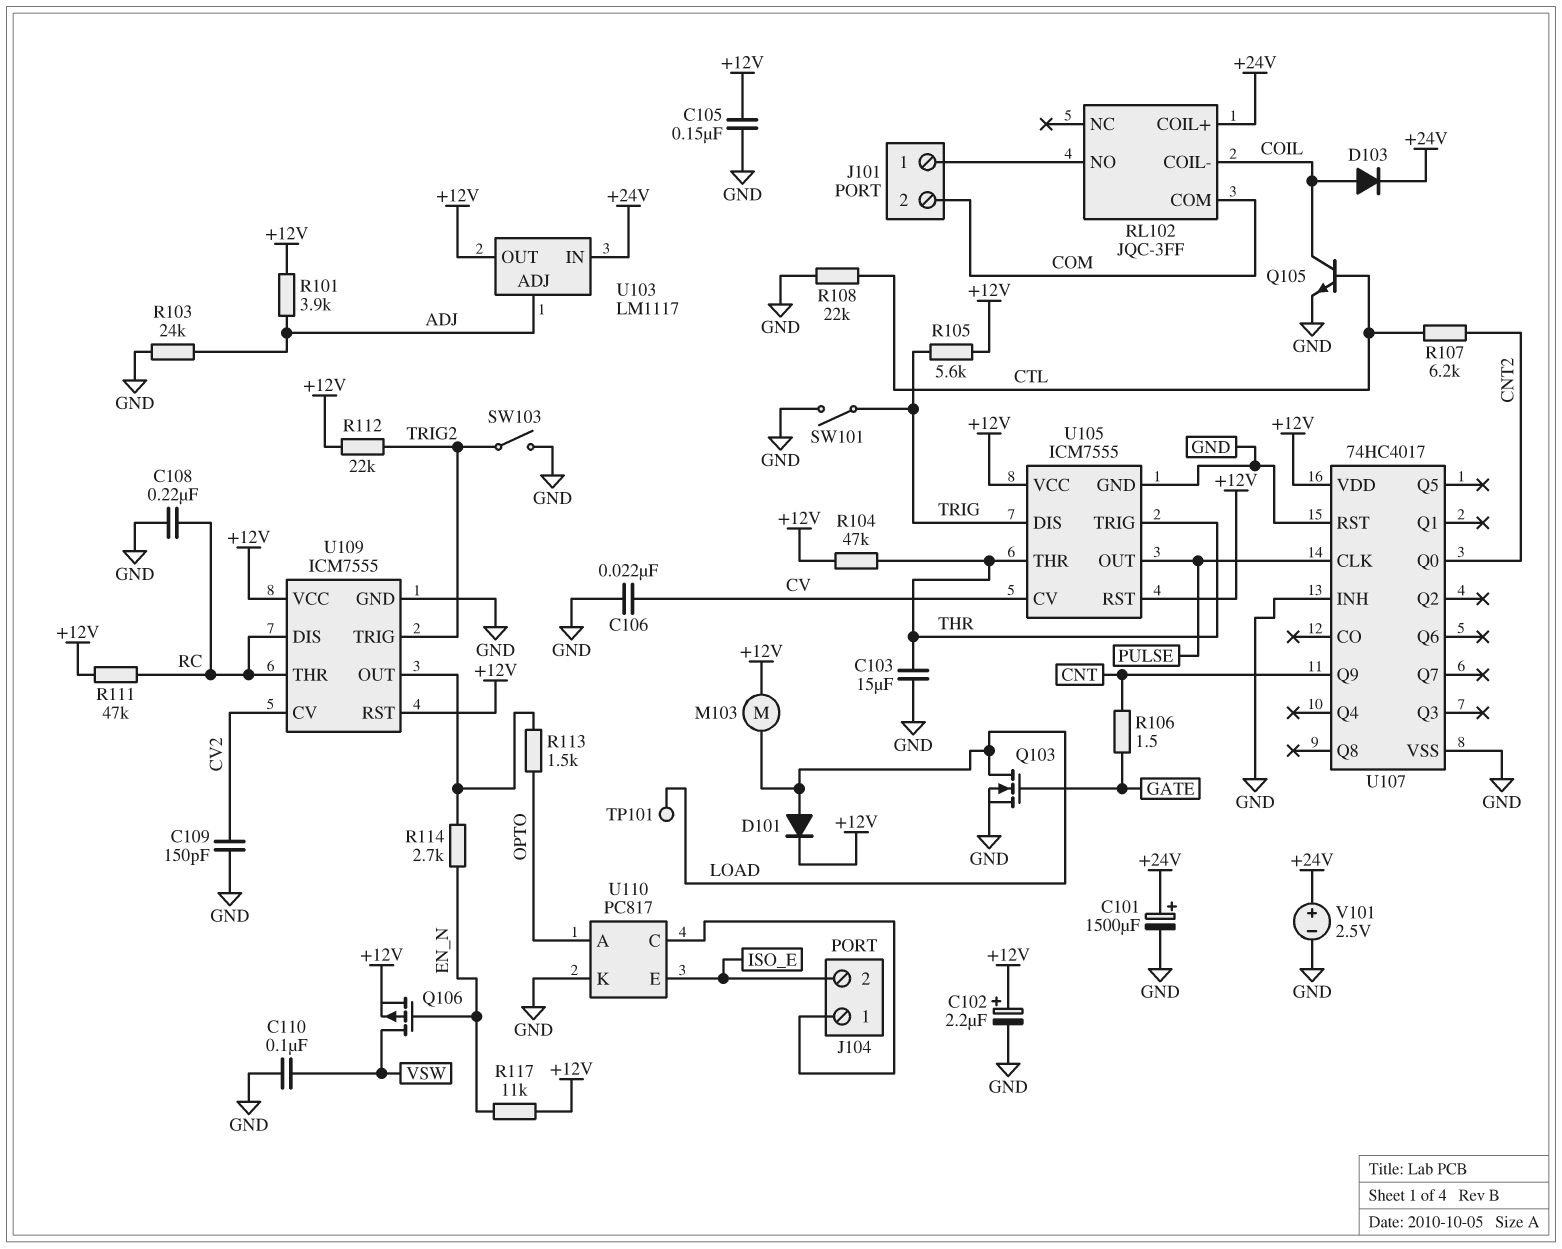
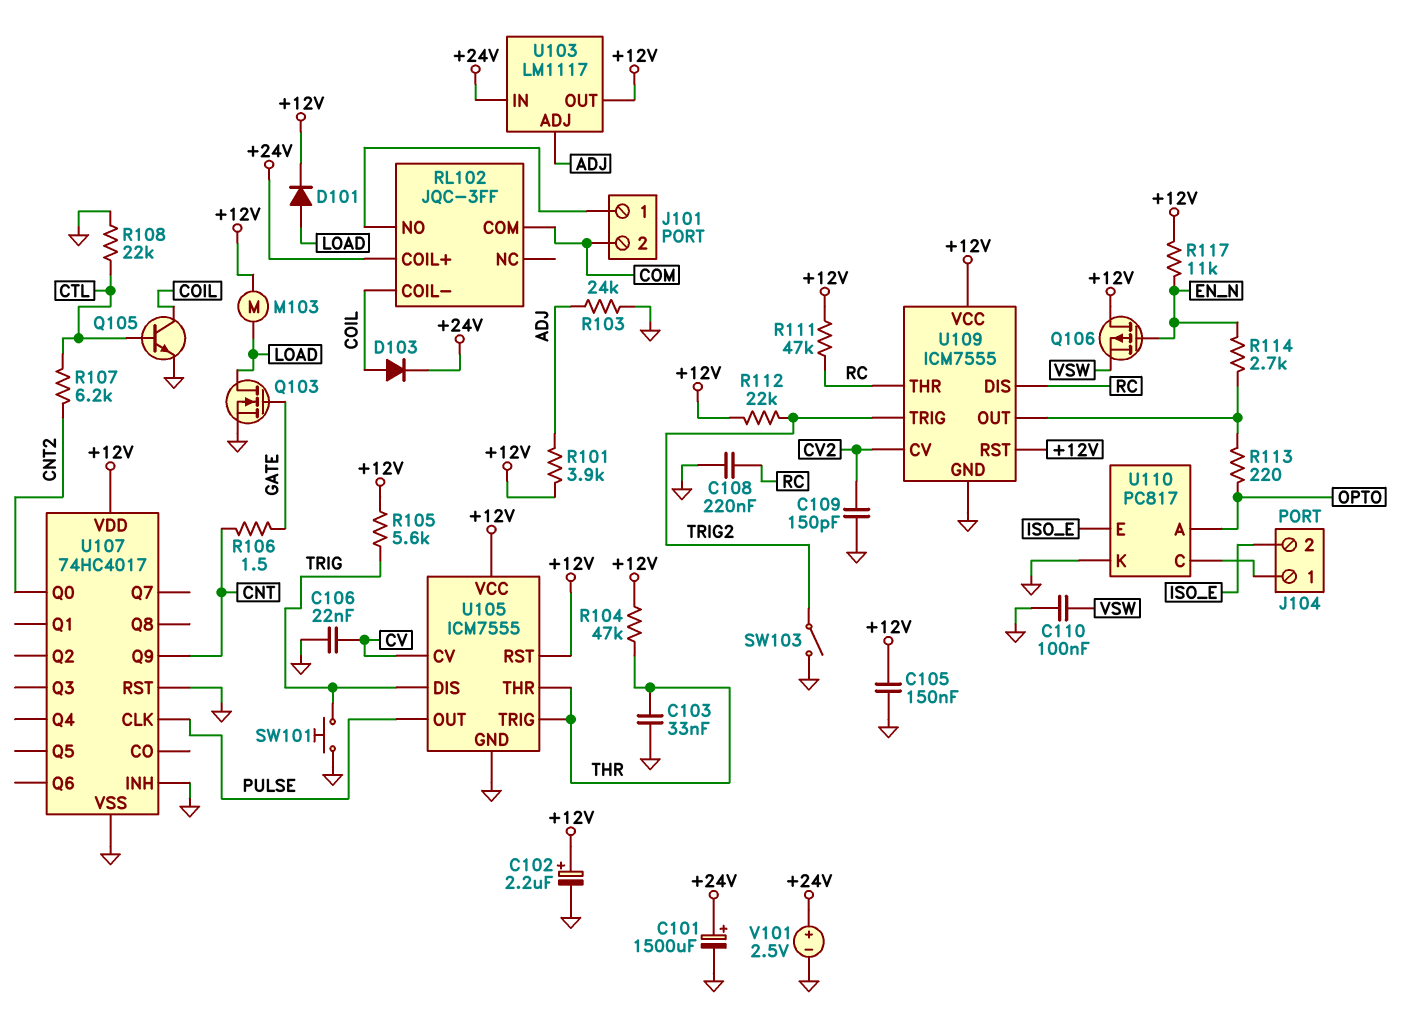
C103: 15uF (GND, THR) -> 33nF (GND, THR)
Q106: PMOS (G EN_N, D VSW, S +12V) -> PMOS (G EN_N, D +12V, S VSW)
R113: 1.5k (OPTO, U109/OUT) -> 220 (OPTO, U109/OUT)
SW101: switch (GND, TRIG) -> button (GND, TRIG)
TP101: test point (LOAD) -> none

